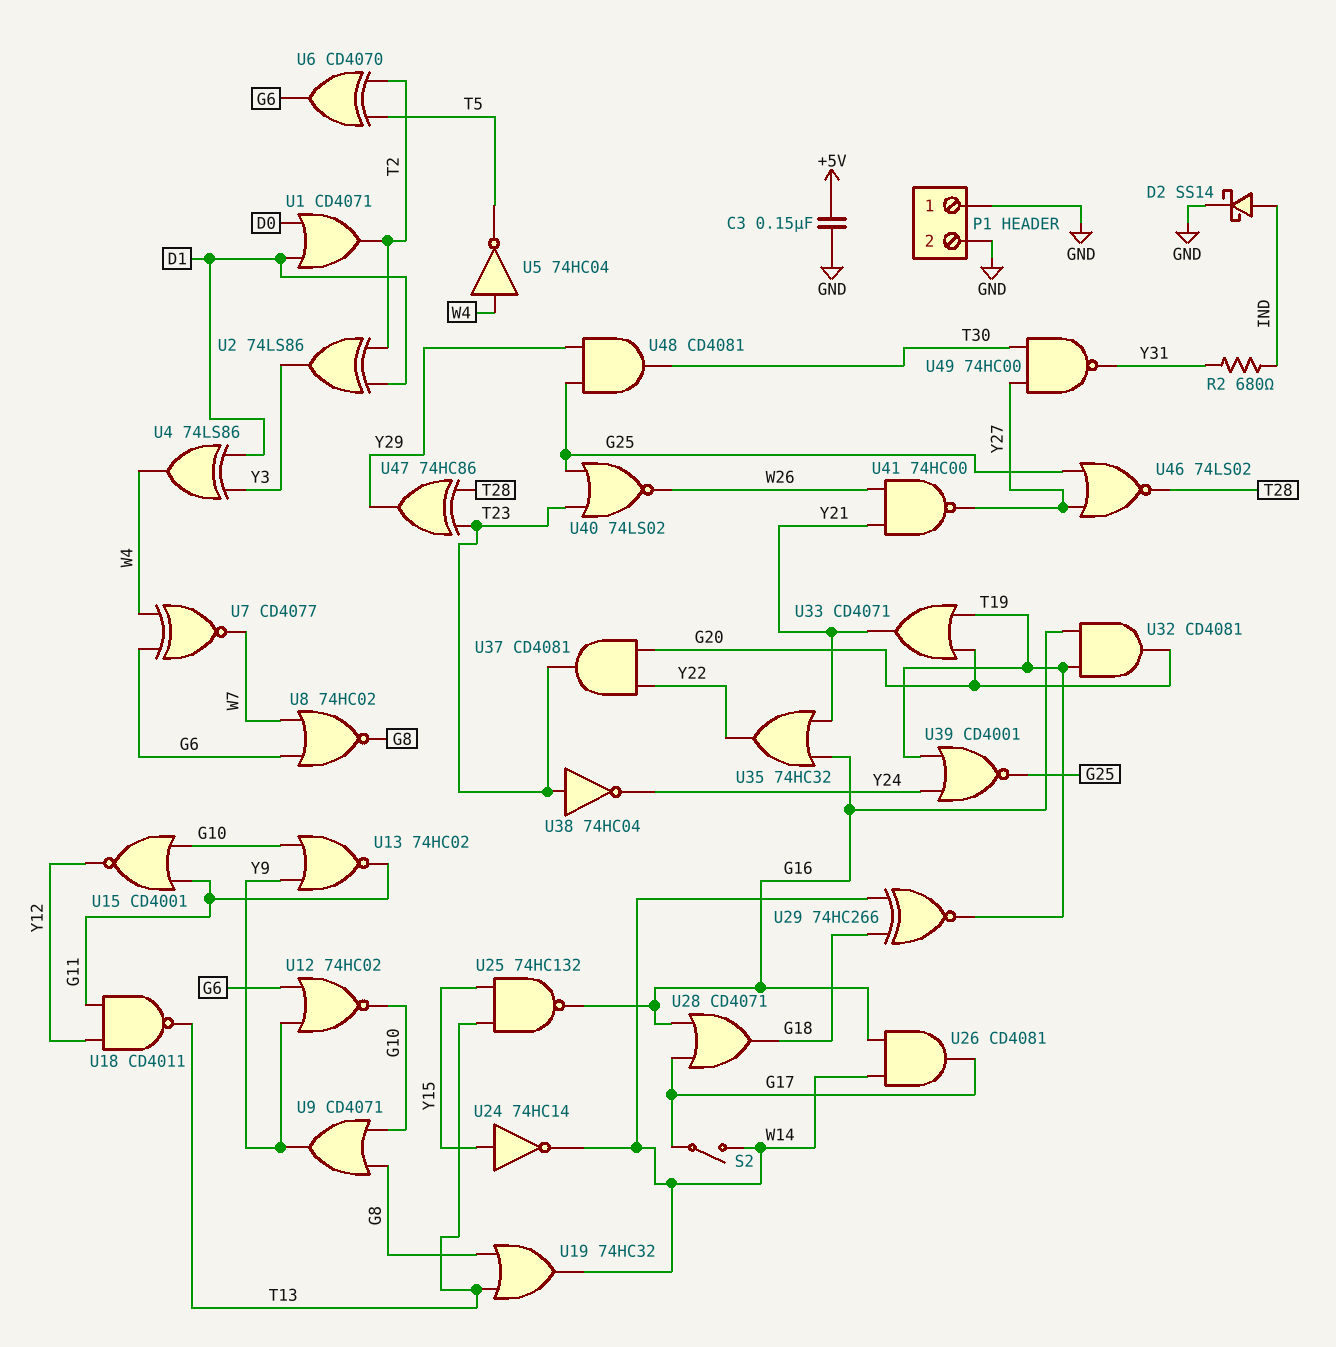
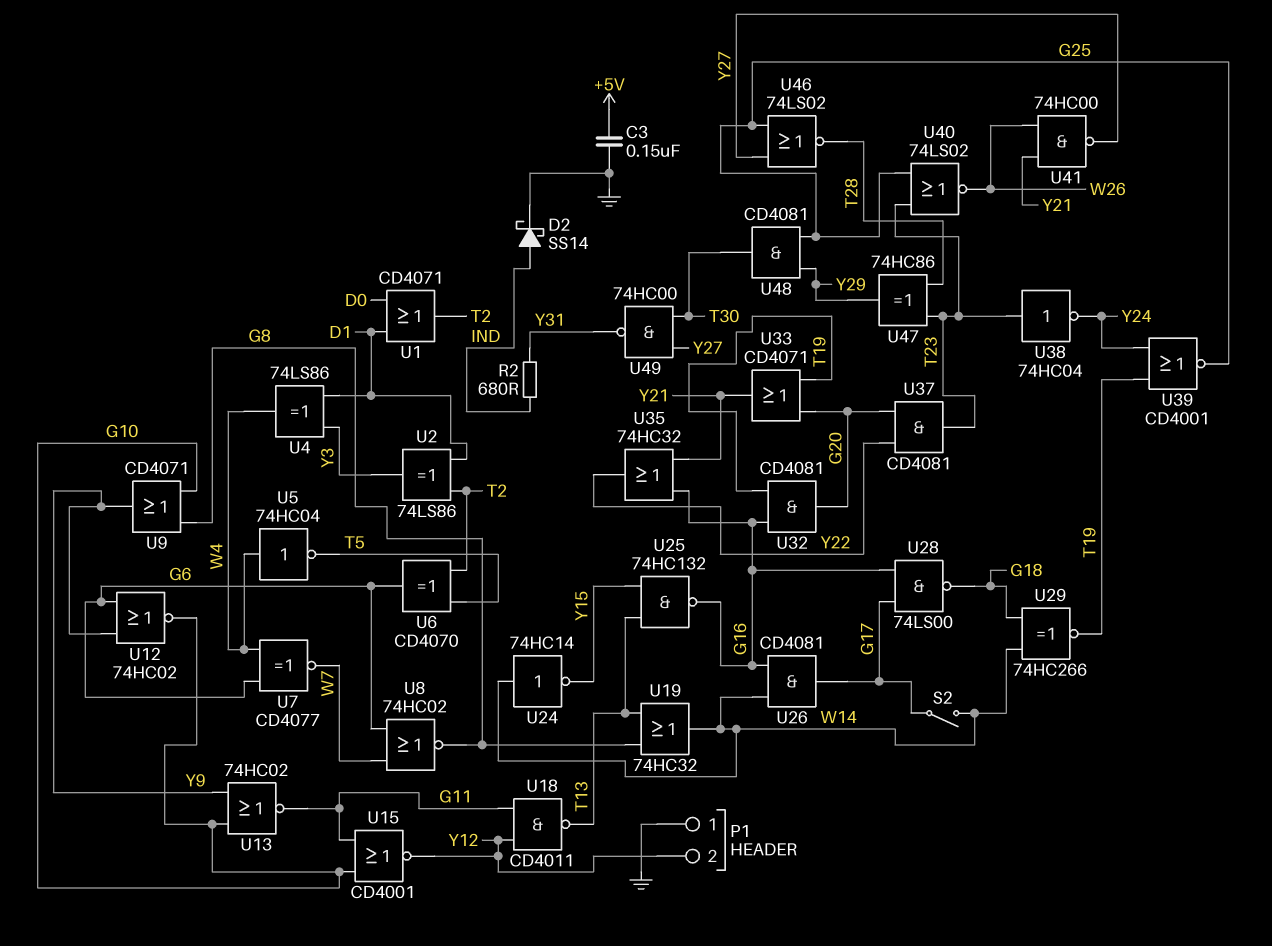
P1 pin 2: GND -> Y12
U24: NOT 74HC14 (in Y15, out W14) -> NOT 74HC14 (in W14, out Y15)
U28: OR CD4071 (in G16, in G17, out G18) -> NAND 74LS00 (in G16, in G17, out G18)

